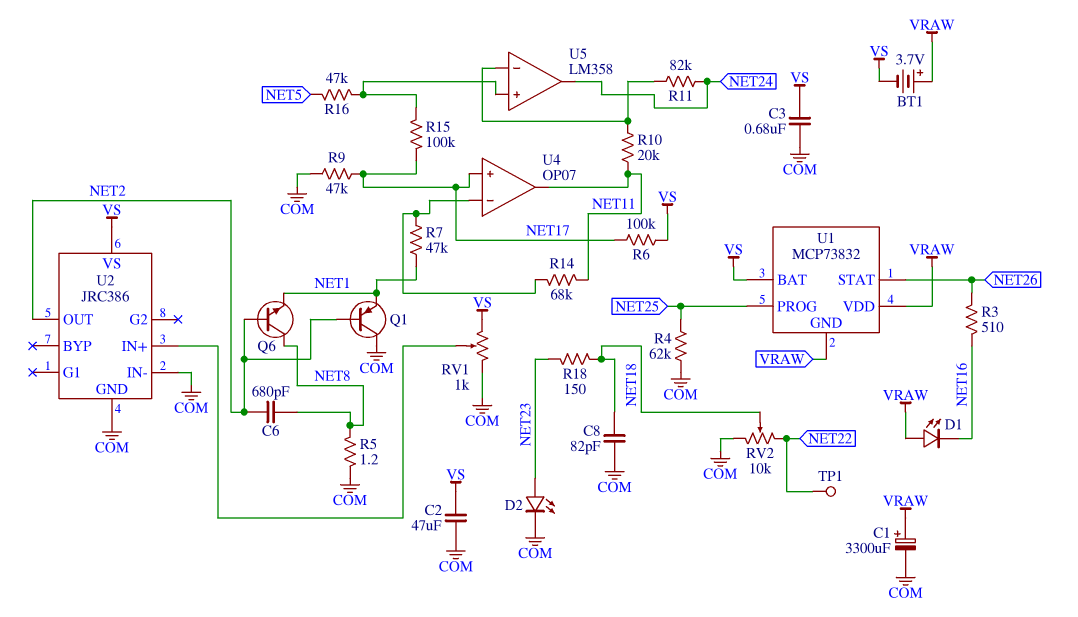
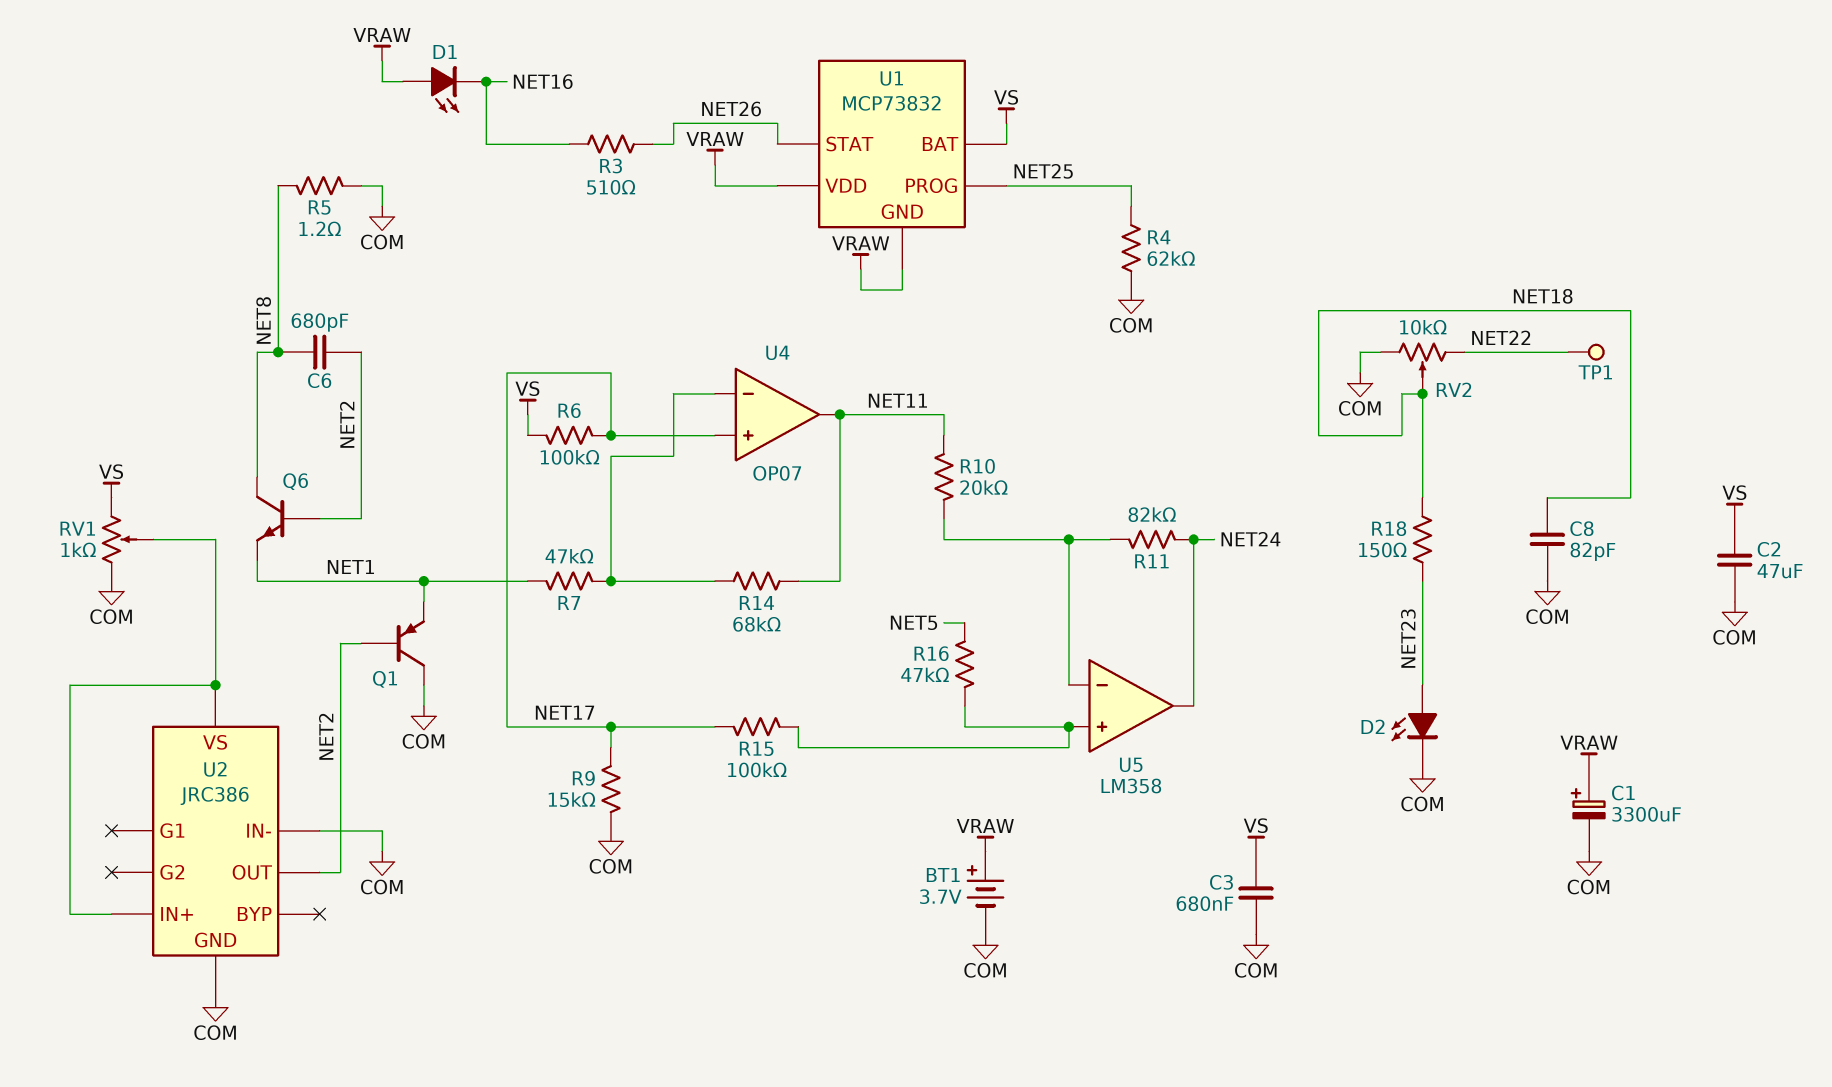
BT1: 3.7V (plus VRAW, minus VS) -> 3.7V (plus VRAW, minus COM)
R9: 47k (COM, NET17) -> 15k (COM, NET17)
U2 pin VS: VS -> U2/IN+

